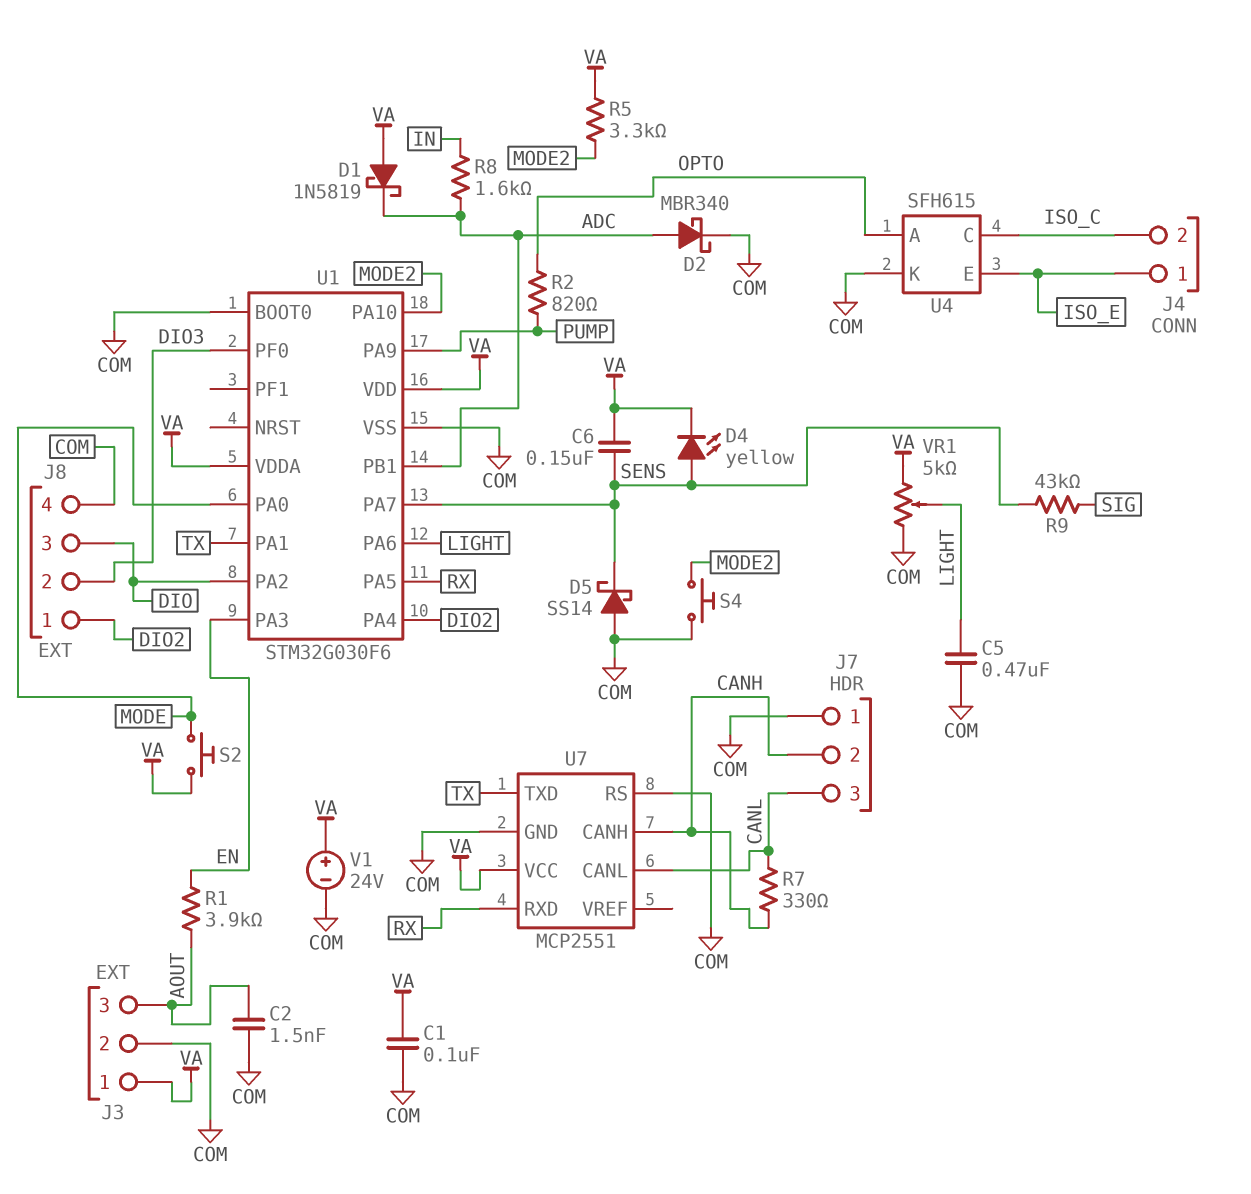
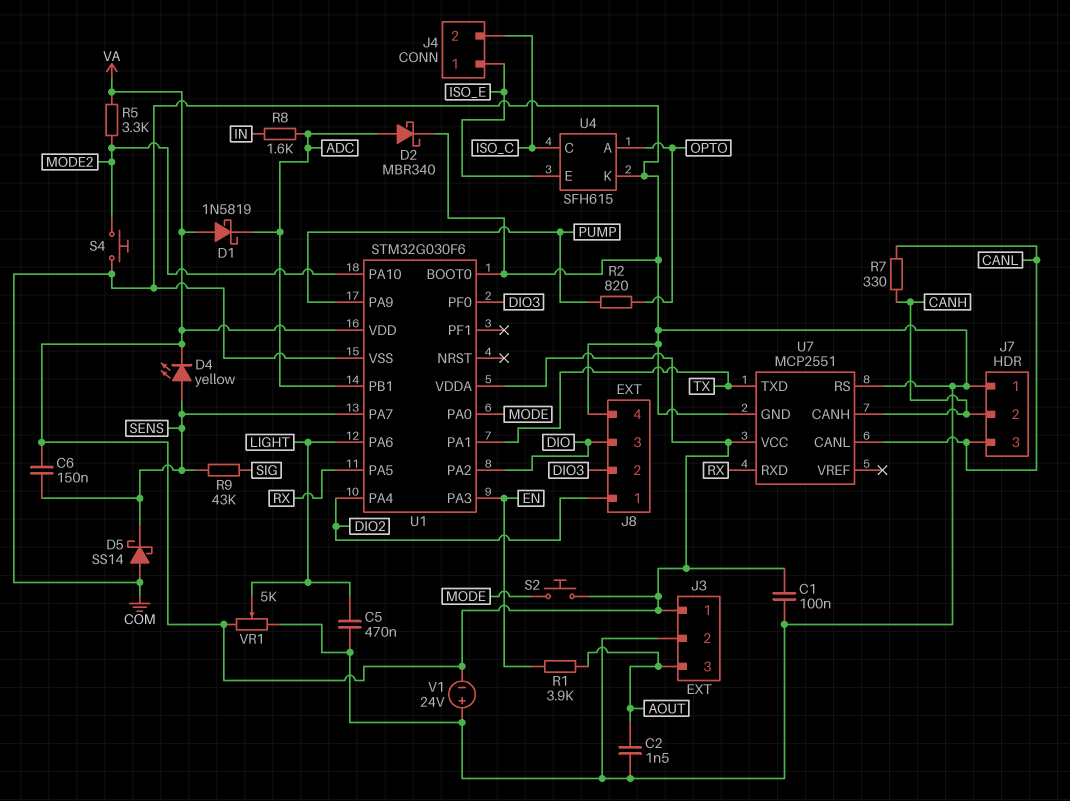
V1: 24V (plus VA, minus COM) -> 24V (plus COM, minus VA)

